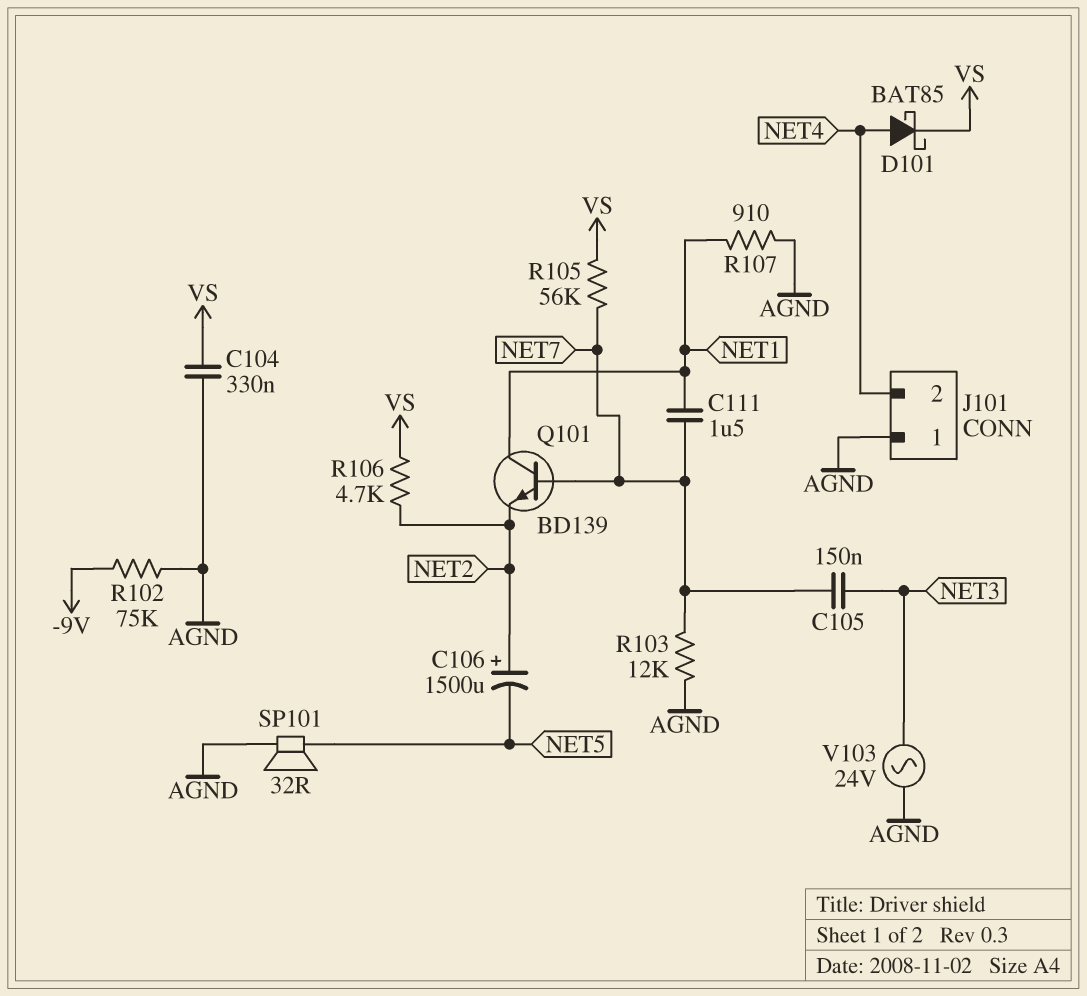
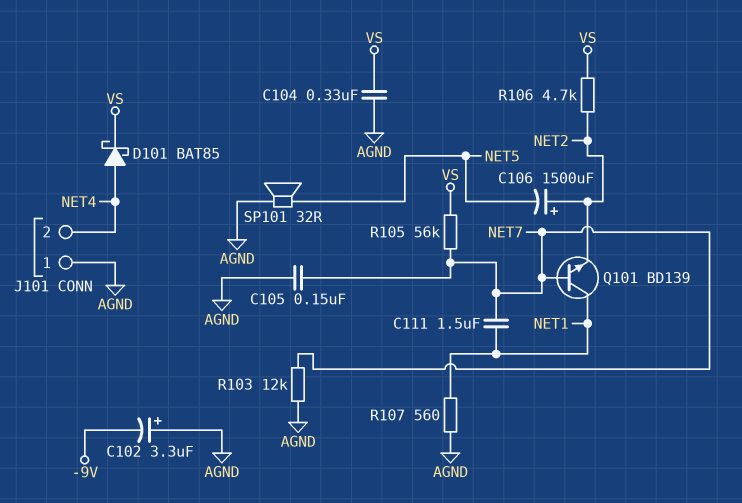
C102: none -> 3.3uF (plus AGND, minus -9V)
C105: 150nF (NET3, NET7) -> 150nF (AGND, NET7)
R102: 75k (-9V, AGND) -> none
R107: 910 (AGND, NET1) -> 560 (AGND, NET1)
V103: AC 24V (AGND, NET3) -> none

